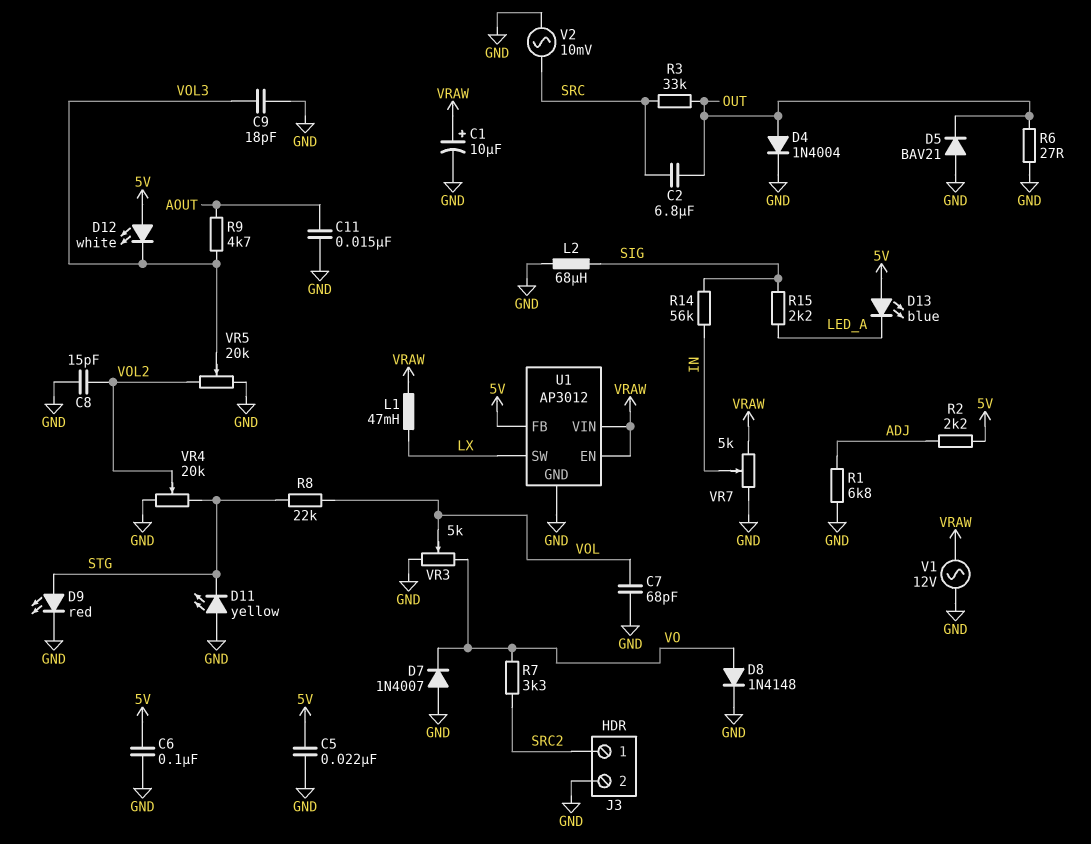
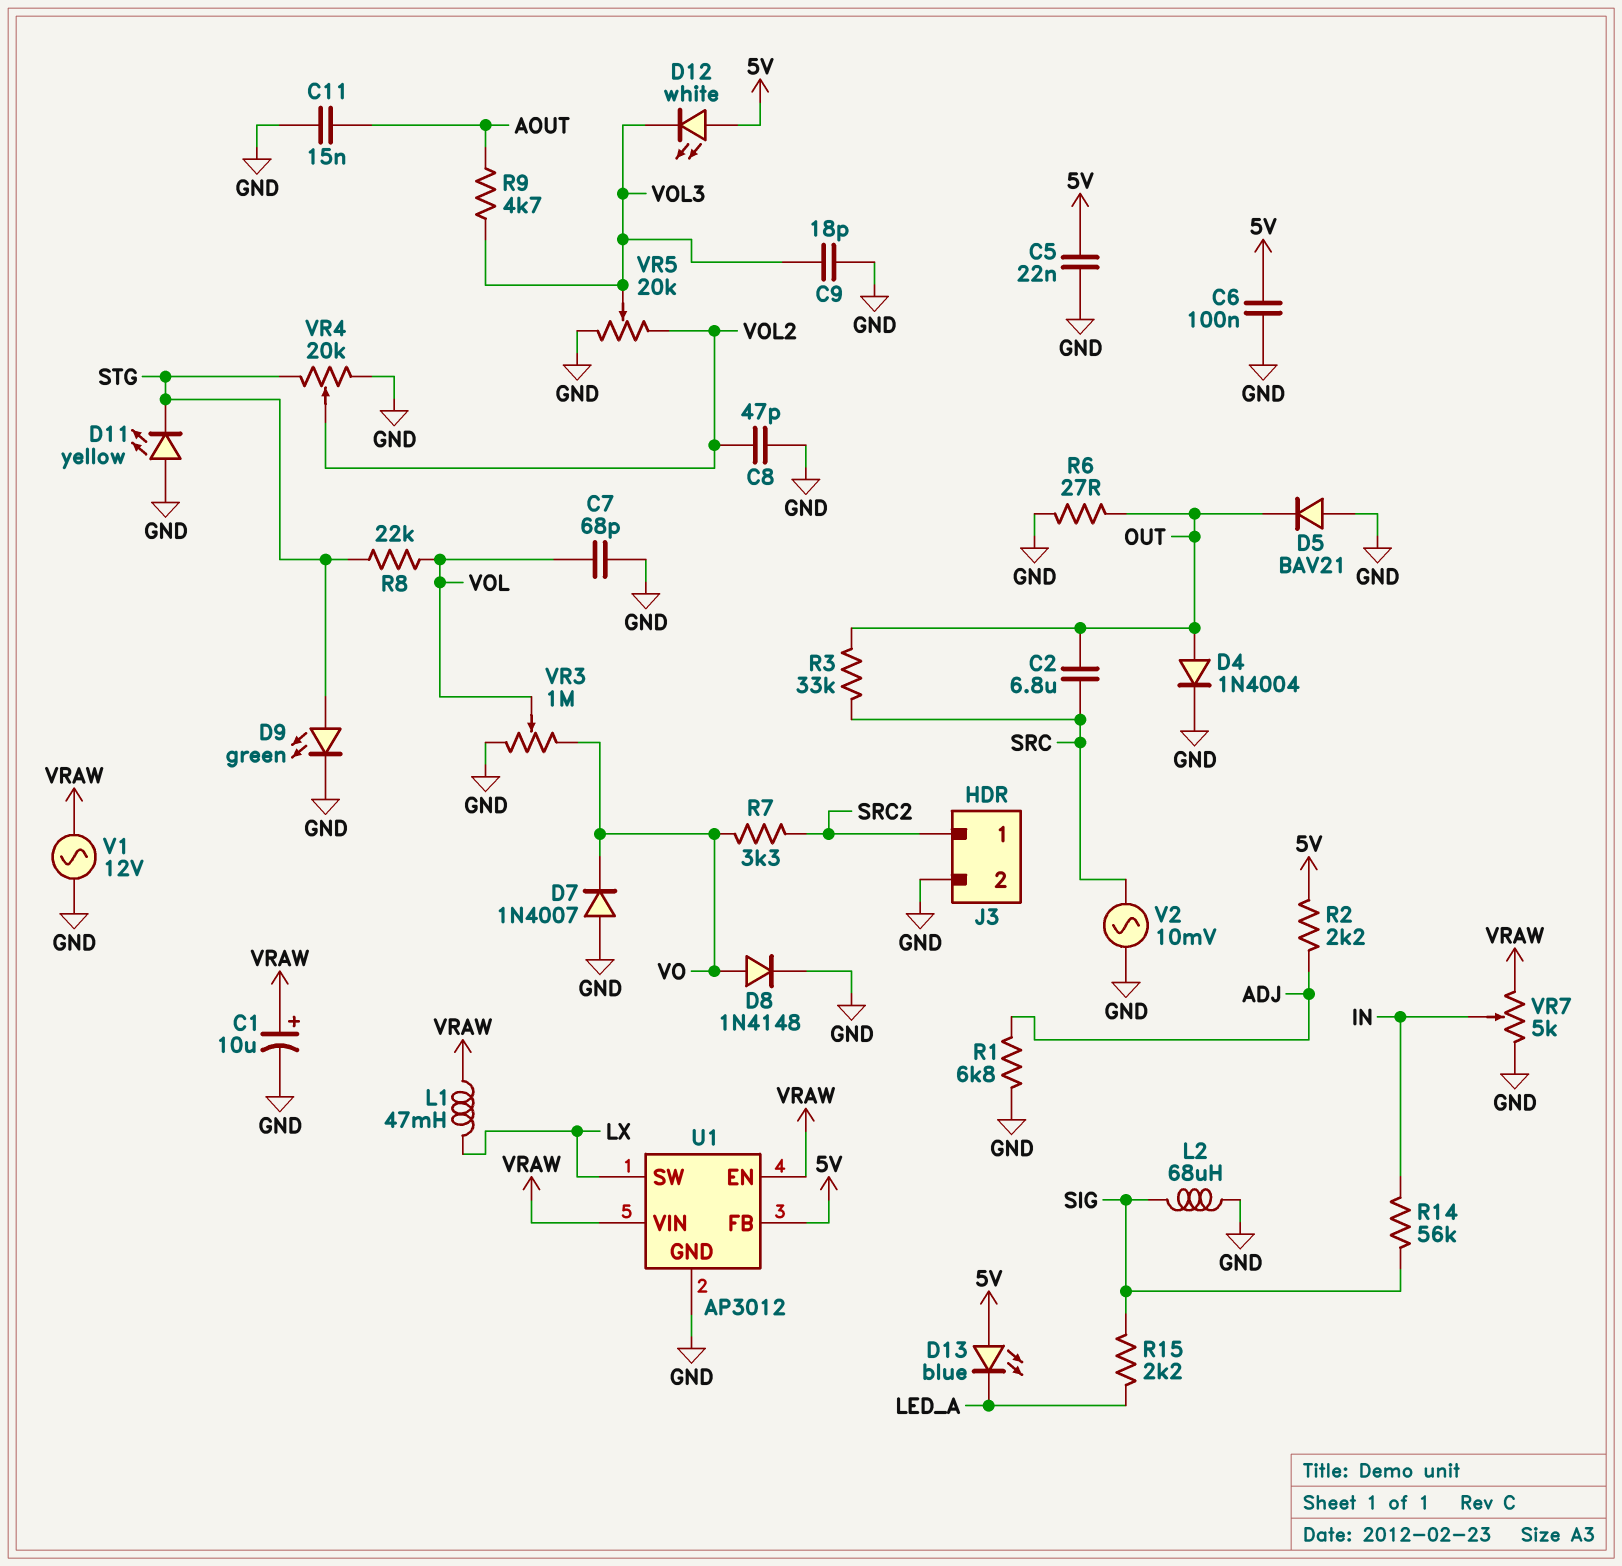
C8: 15pF (GND, VOL2) -> 47pF (GND, VOL2)
D9: LED red (A STG, K GND) -> LED green (A STG, K GND)
VR3: 5k (GND, VO, wiper VOL) -> 1M (GND, VO, wiper VOL)

